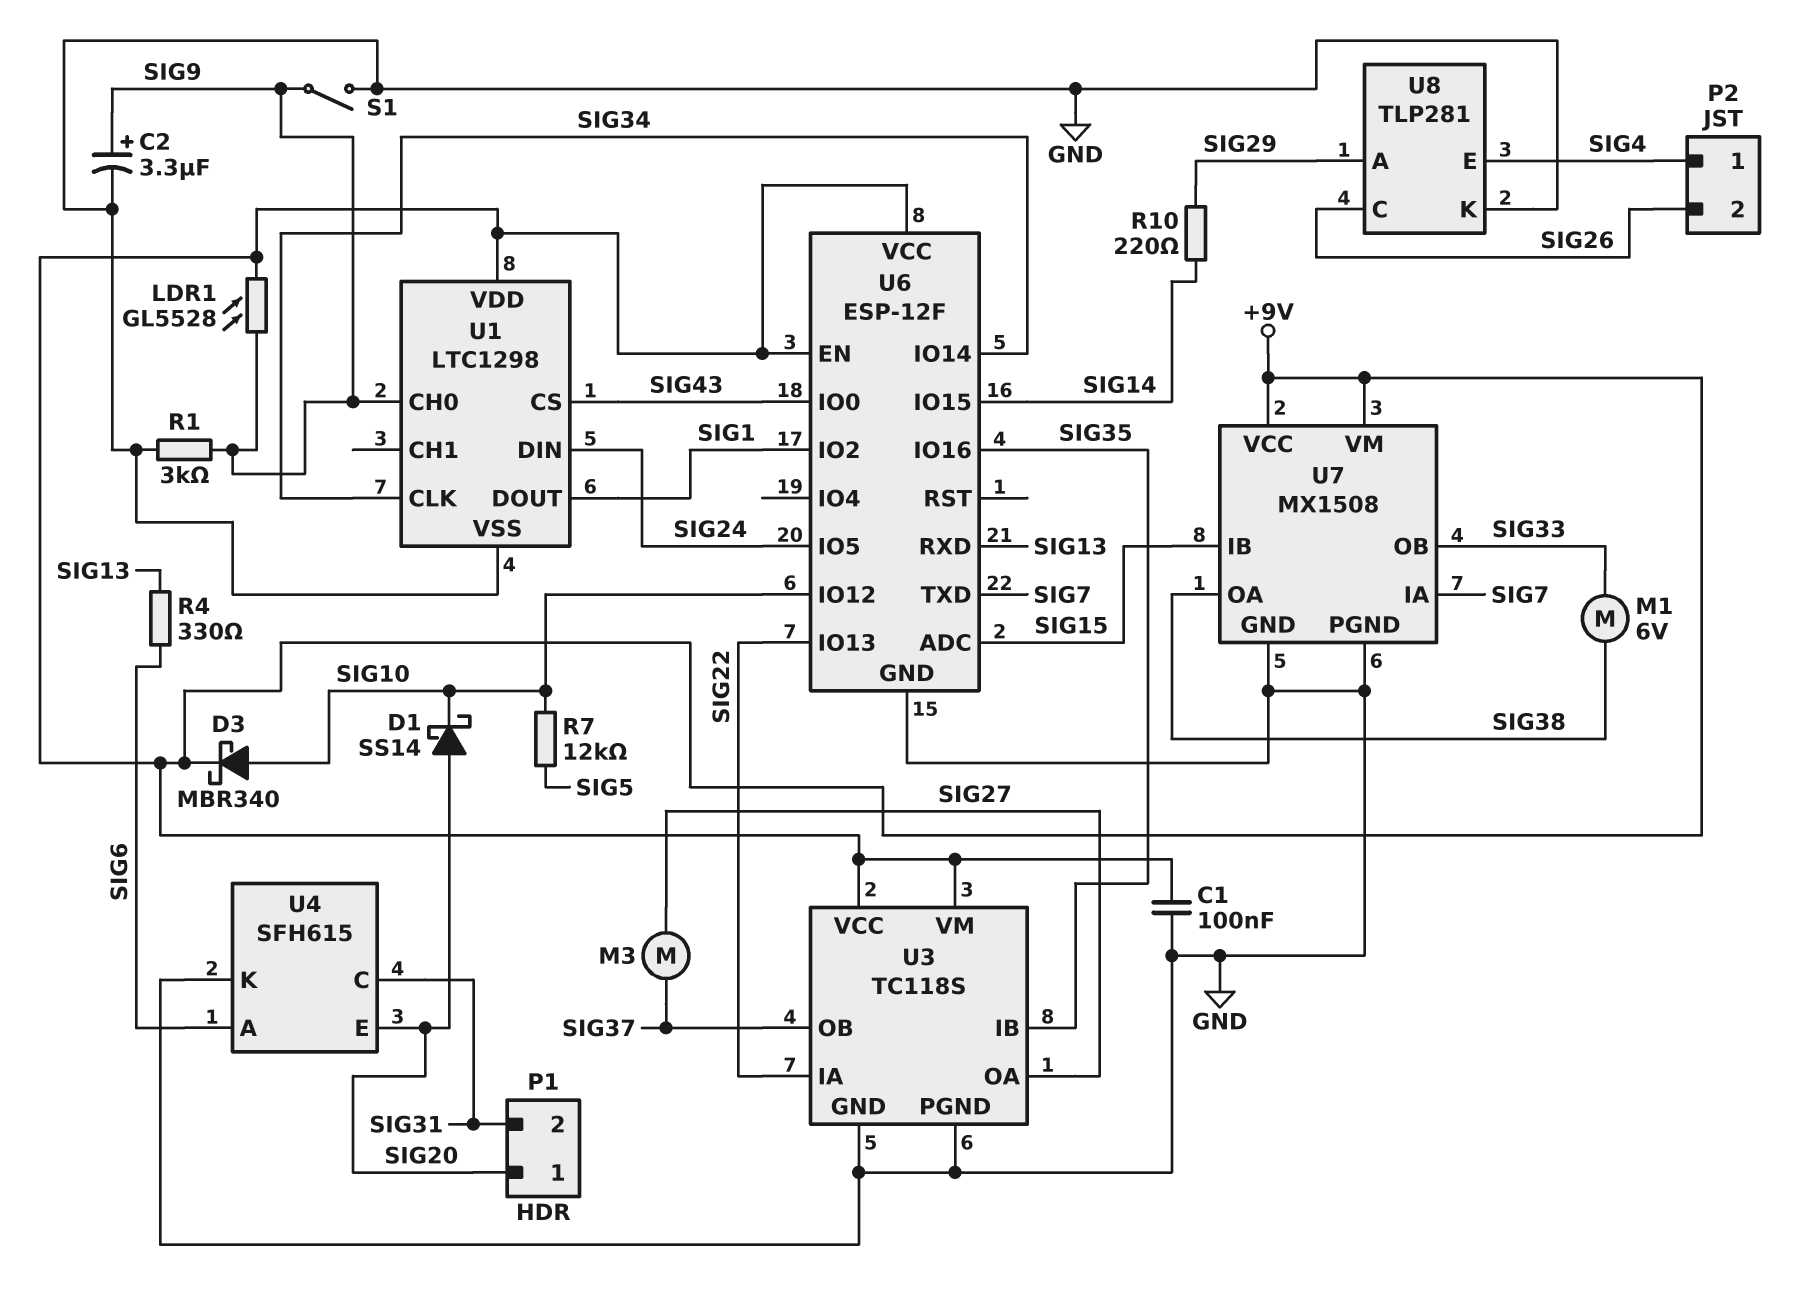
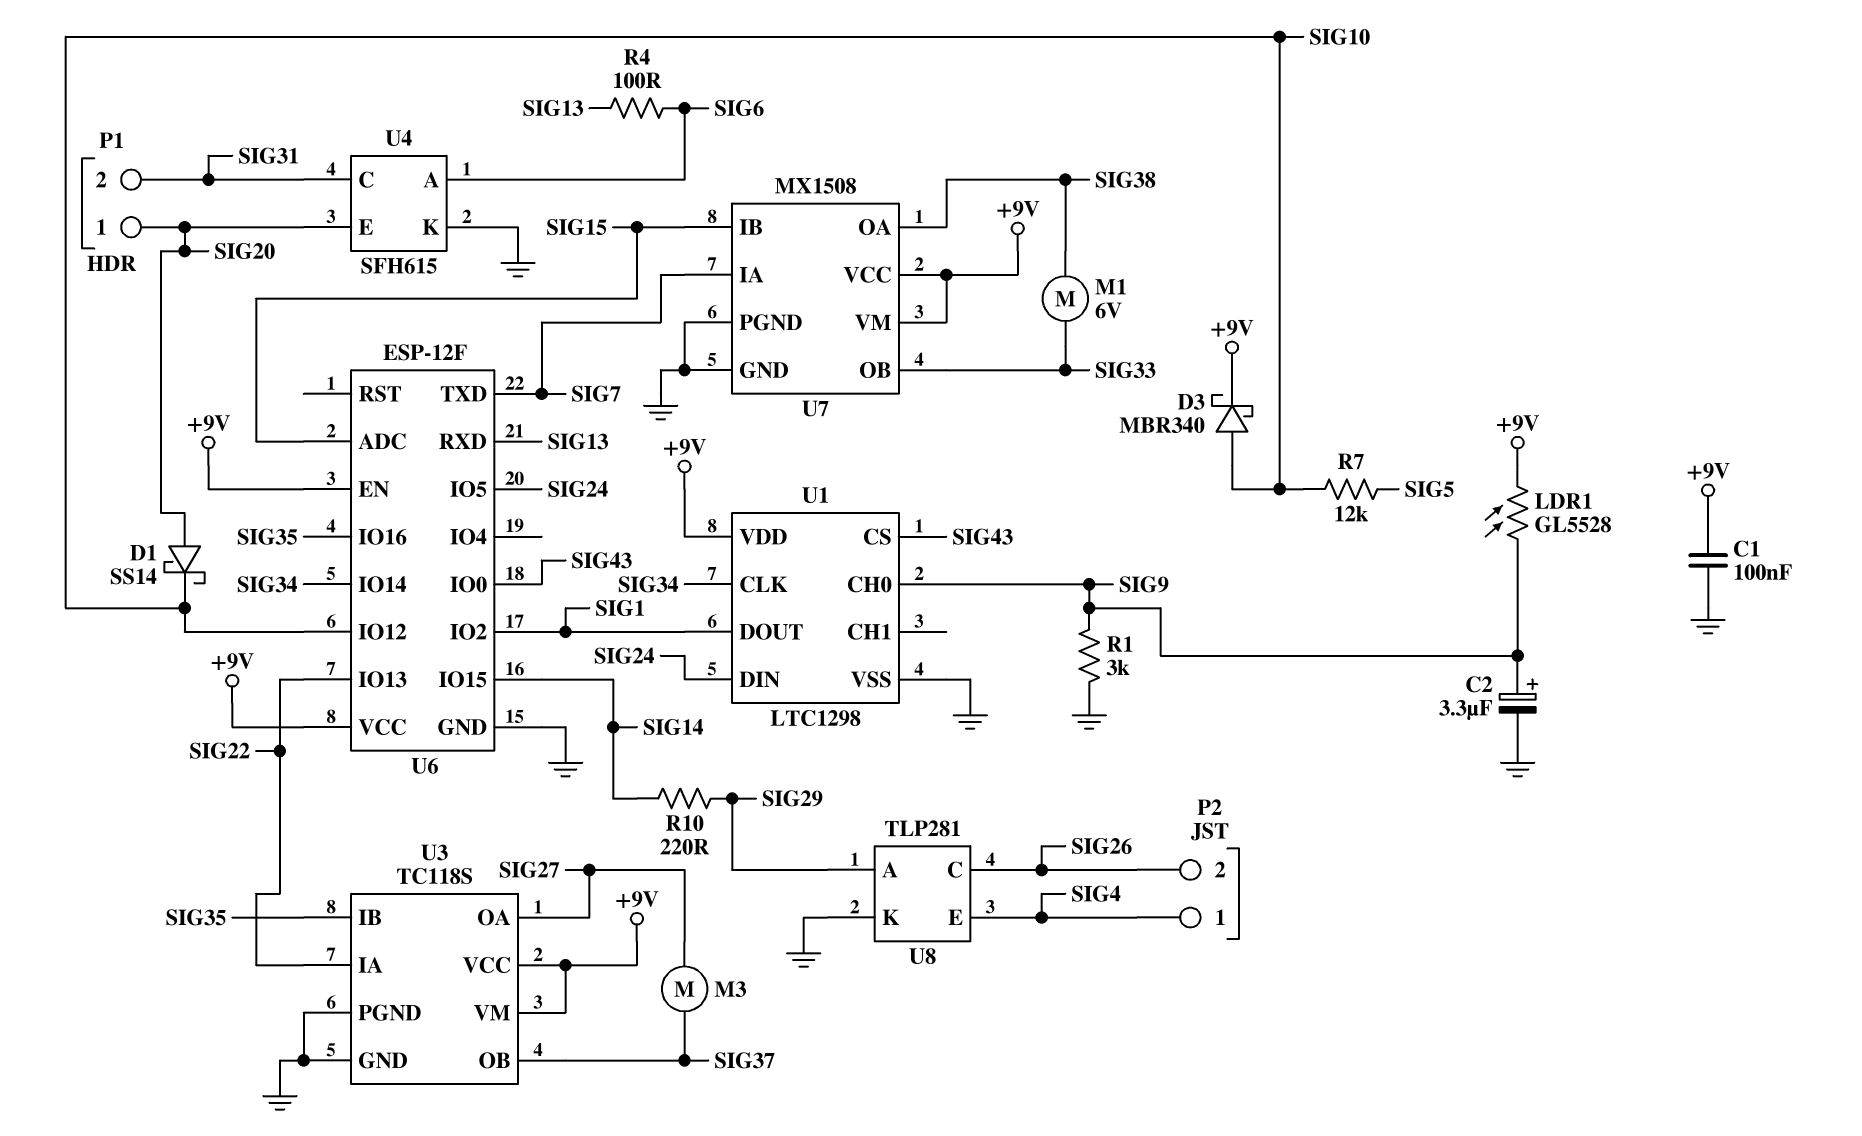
R4: 330 (SIG6, SIG13) -> 100 (SIG6, SIG13)
S1: switch (GND, SIG9) -> none

